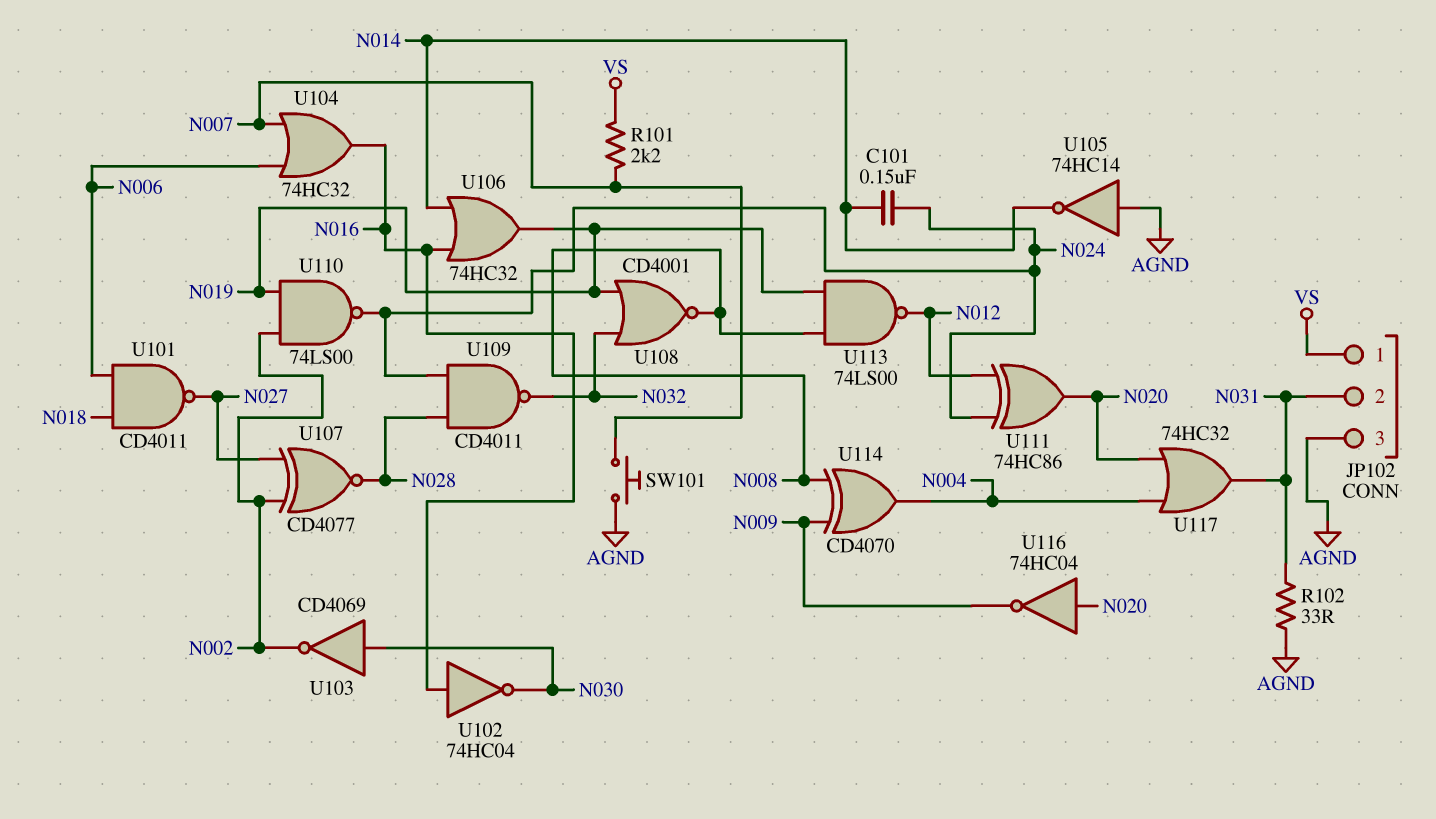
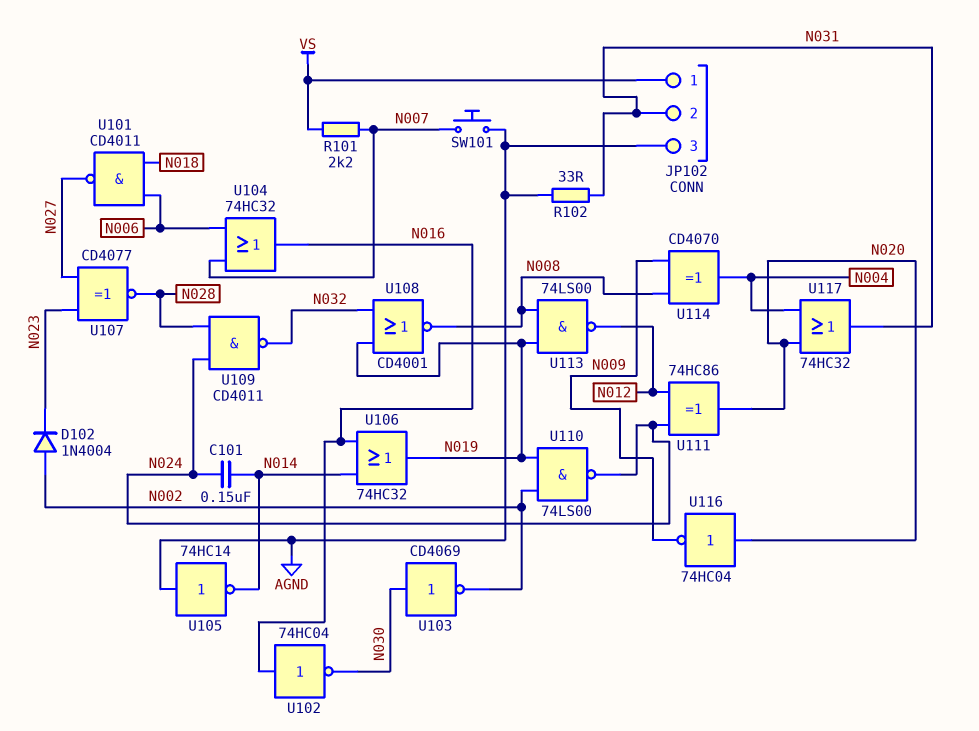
D102: none -> diode 1N4004 (A N002, K N023)
U107: XNOR CD4077 (in N002, in N027, out N028) -> XNOR CD4077 (in N023, in N027, out N028)

